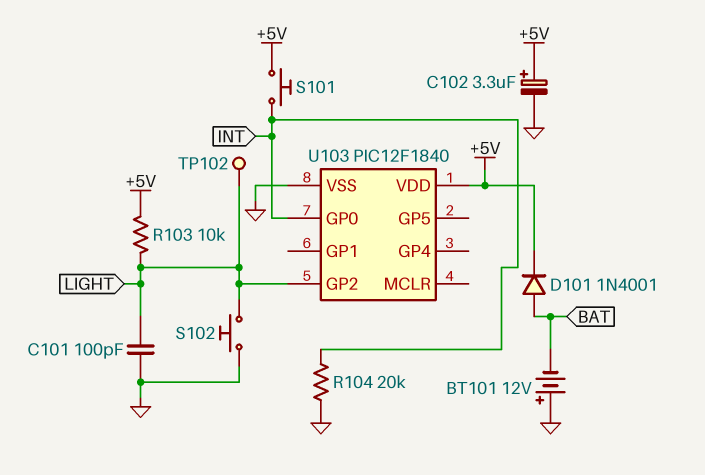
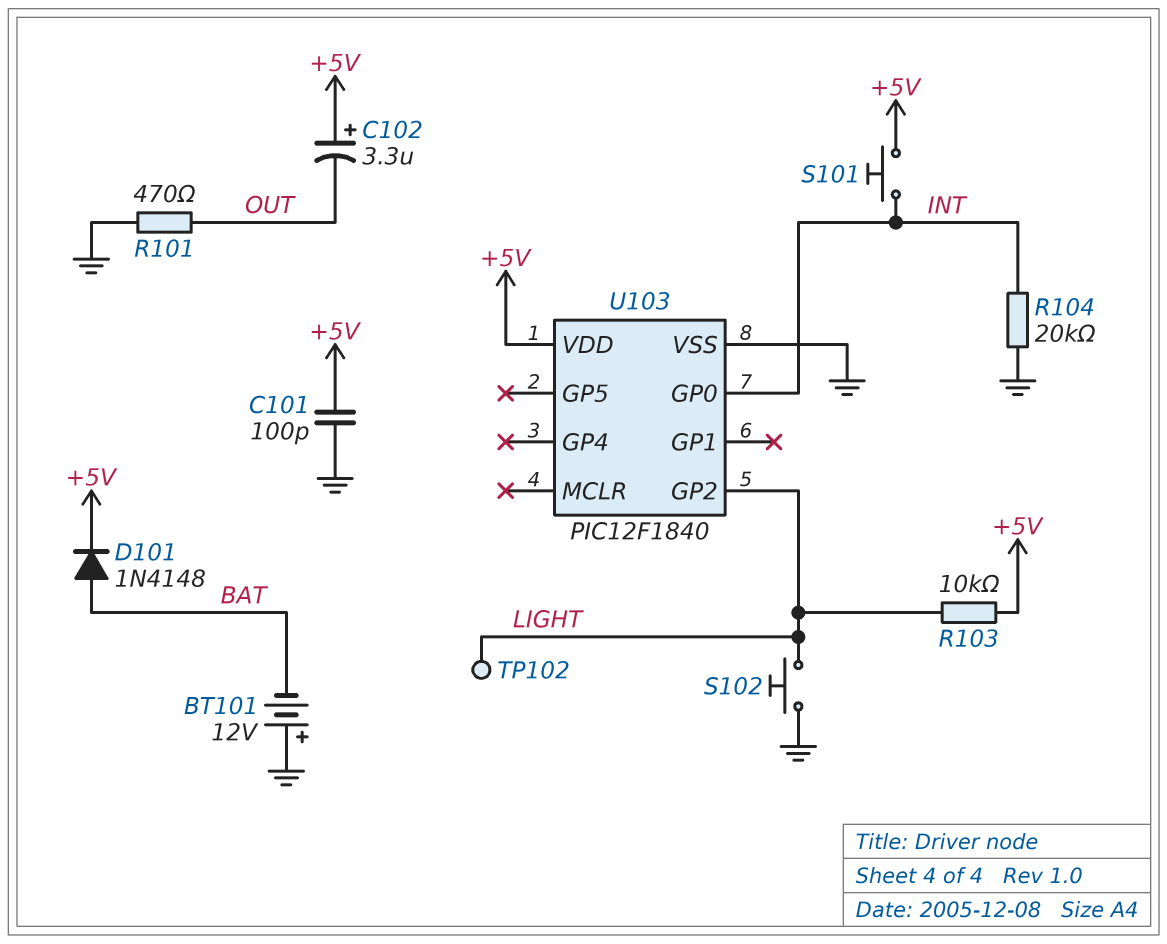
C101: 100pF (GND, LIGHT) -> 100pF (+5V, GND)
C102: 3.3uF (plus +5V, minus GND) -> 3.3uF (plus +5V, minus OUT)
D101: diode 1N4001 (A BAT, K +5V) -> diode 1N4148 (A BAT, K +5V)
R101: none -> 470 (GND, OUT)

